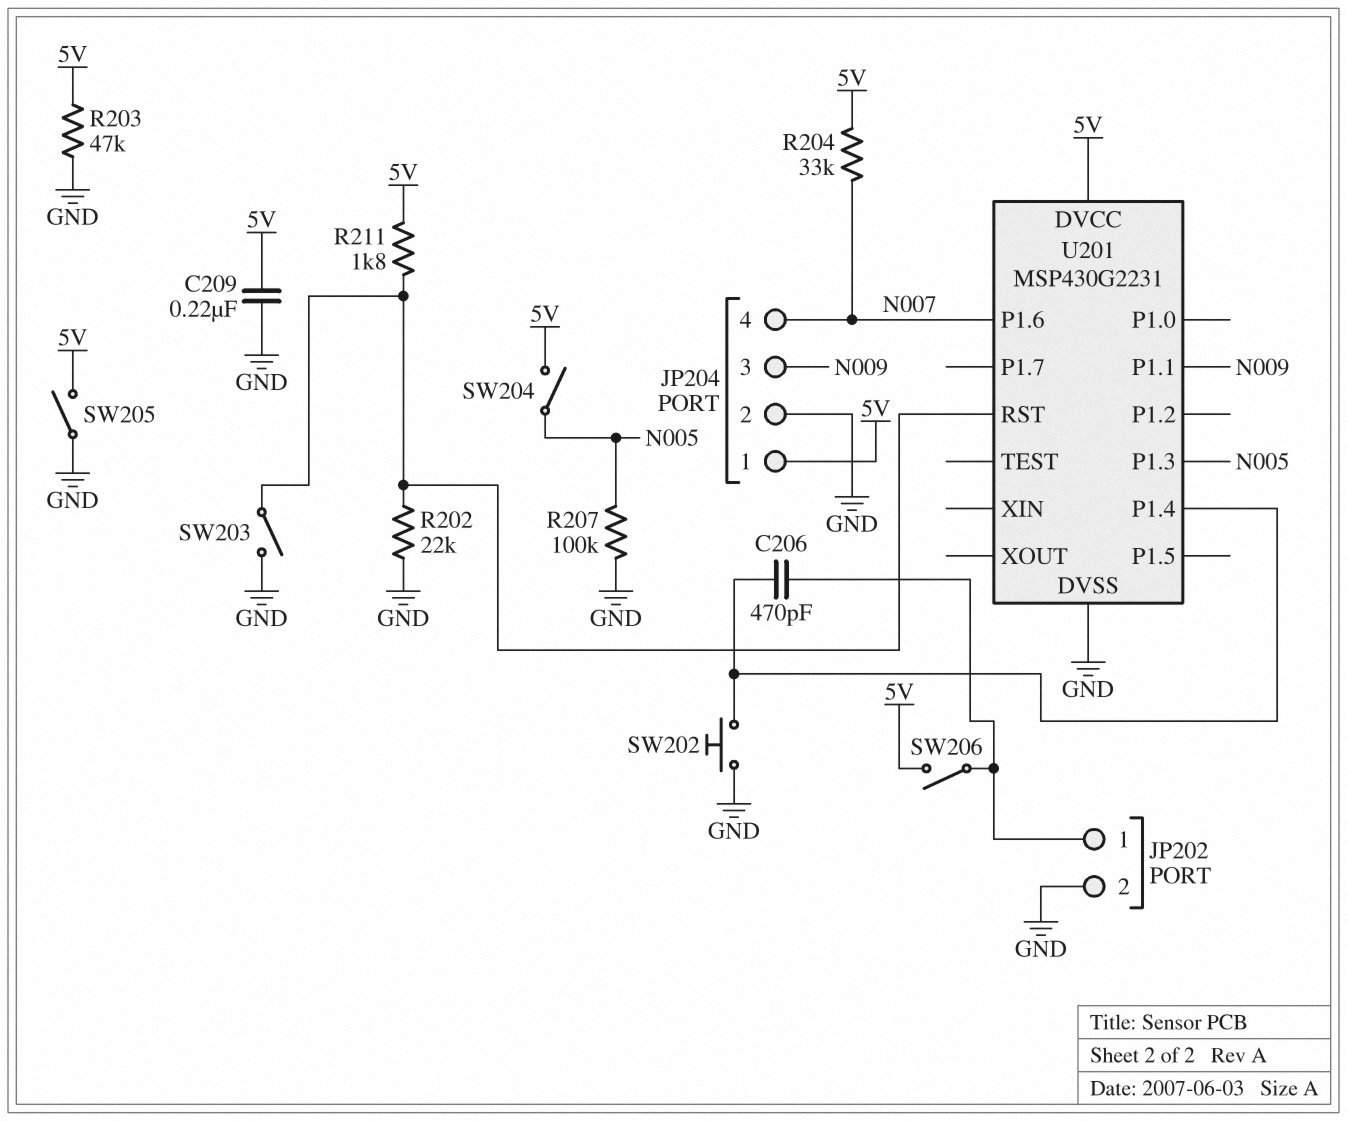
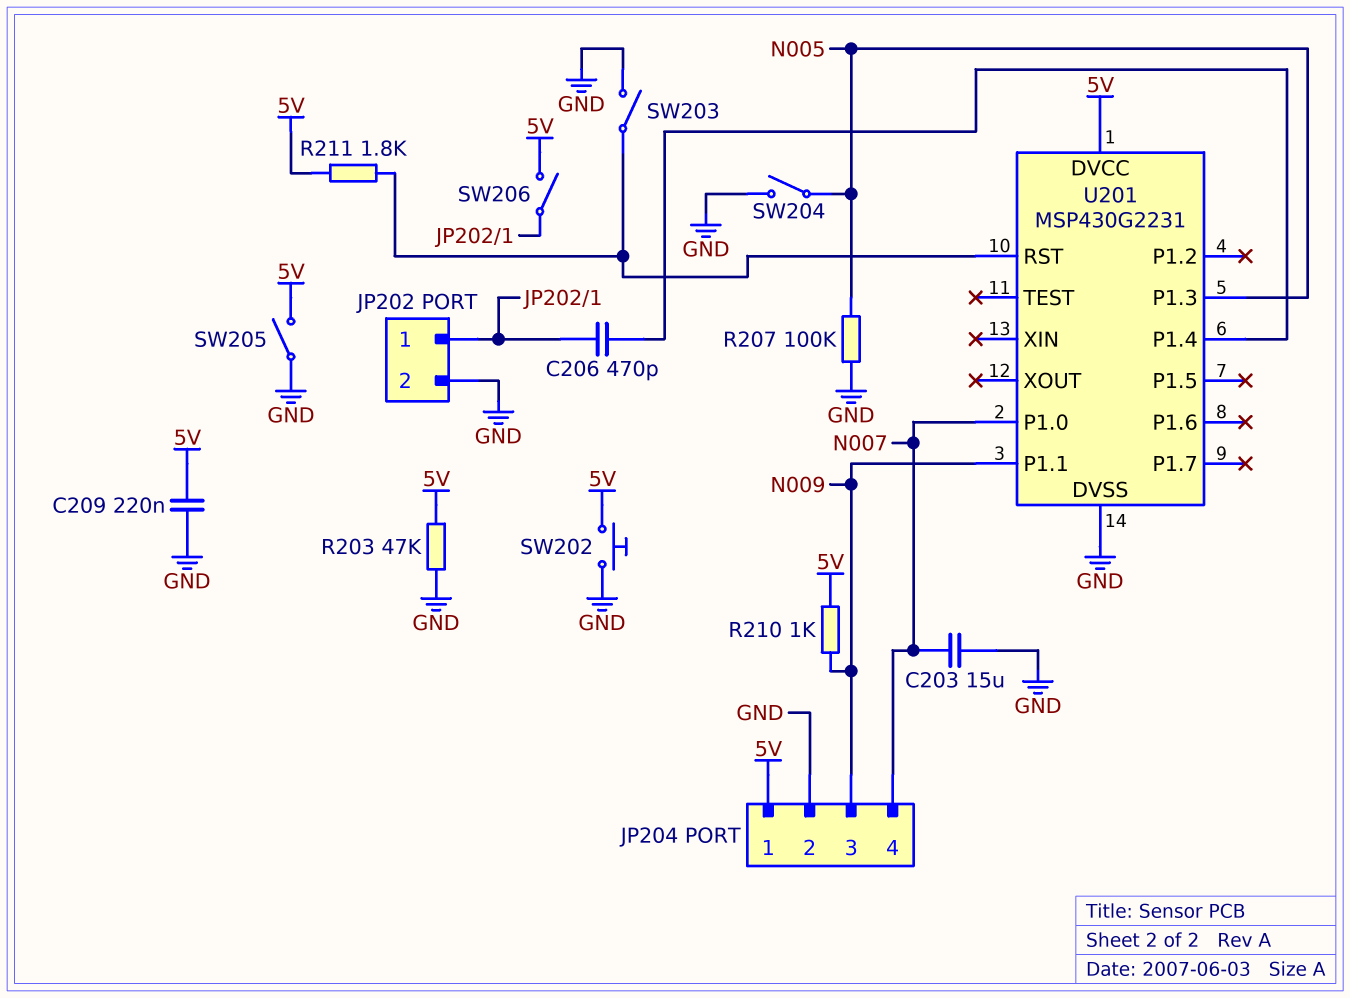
C203: none -> 15uF (GND, N007)
R202: 22k (GND, U201/RST) -> none
R204: 33k (5V, N007) -> none
R210: none -> 1k (5V, N009)
SW202: button (GND, U201/P1.4) -> button (5V, GND)
SW204: switch (5V, N005) -> switch (GND, N005)
U201 pin P1.0: none -> N007
U201 pin P1.6: N007 -> none

